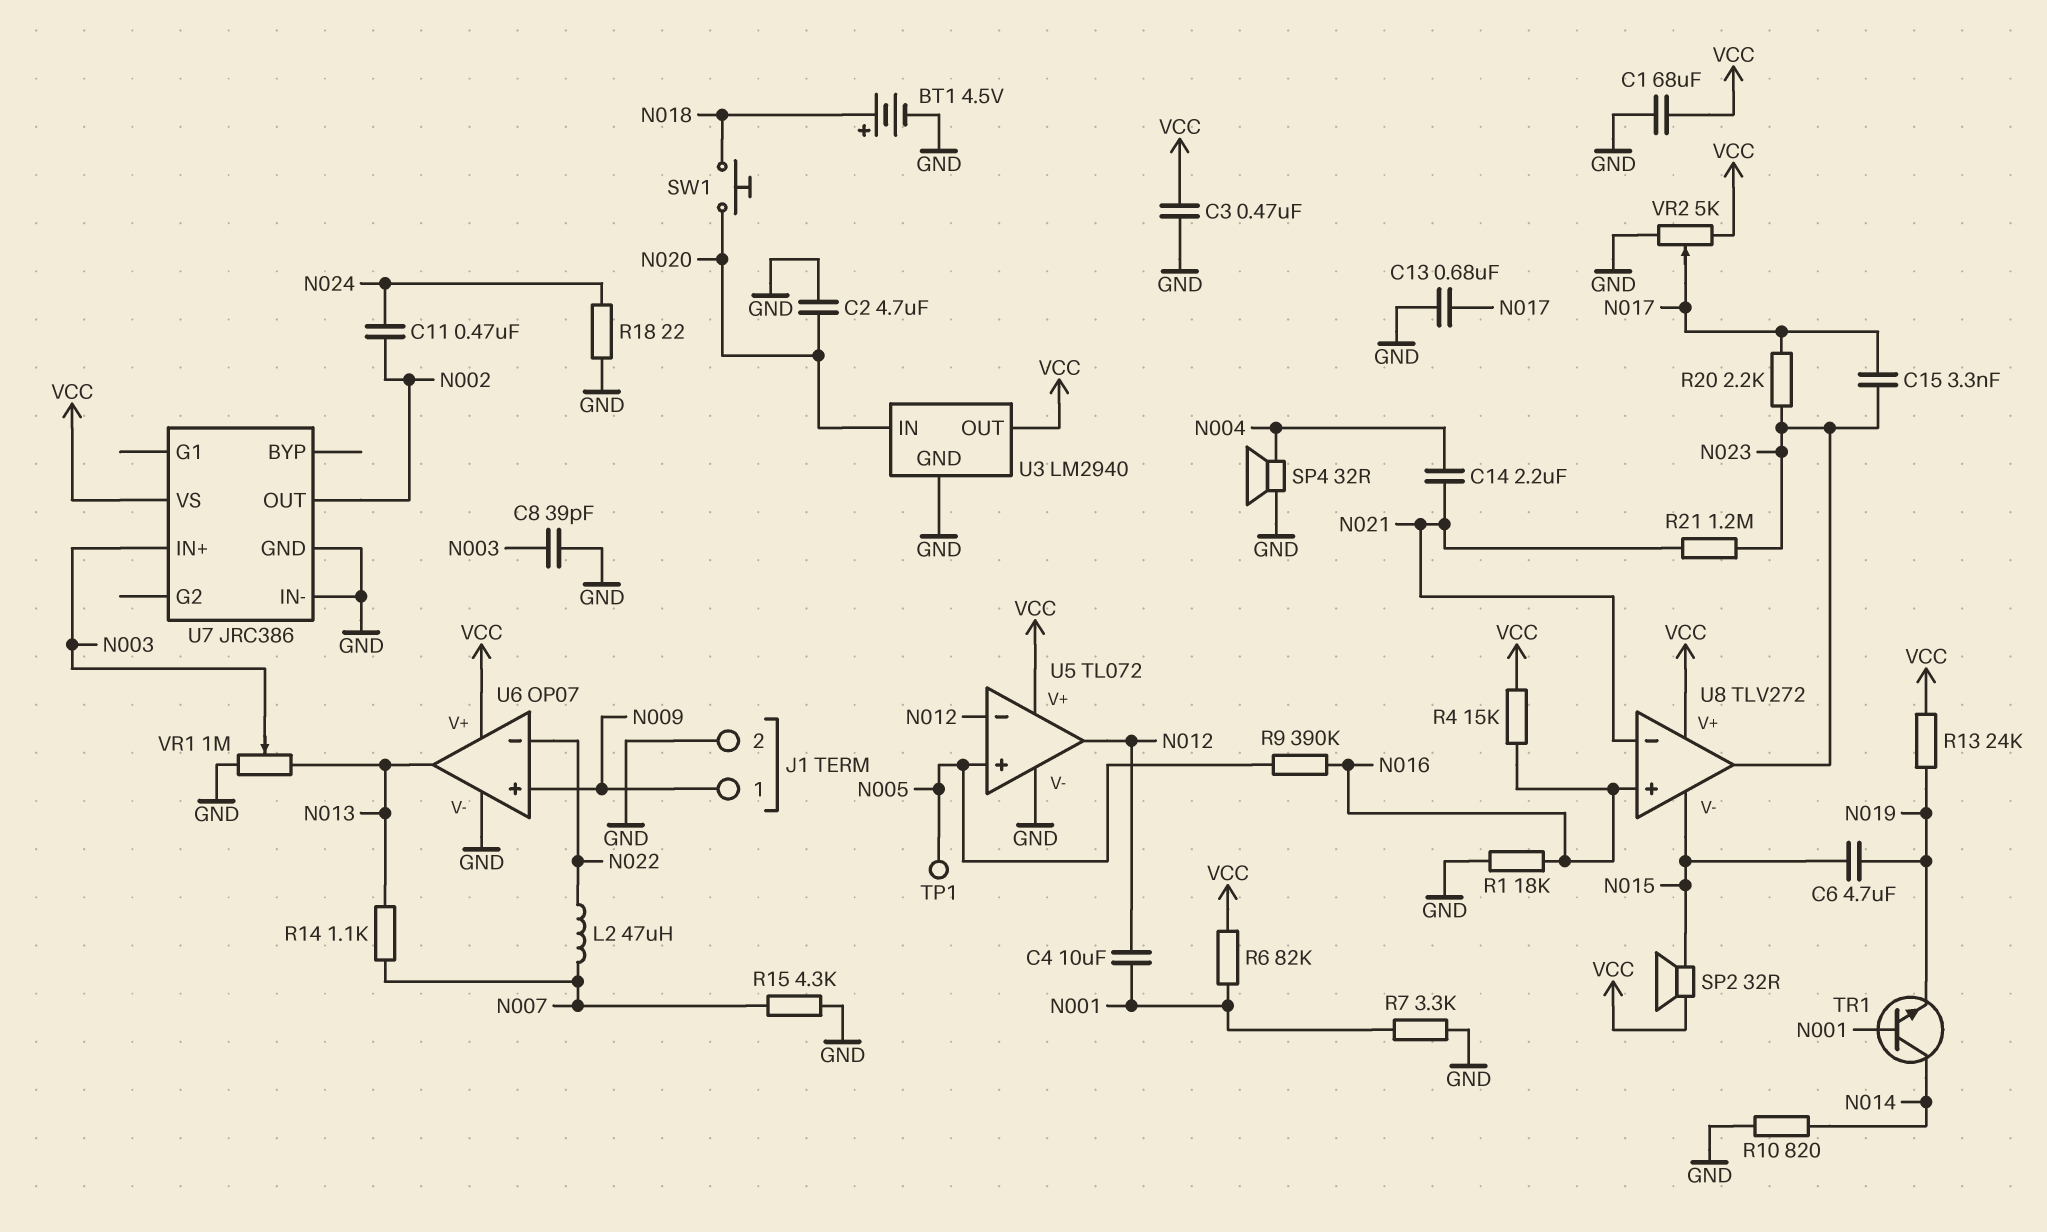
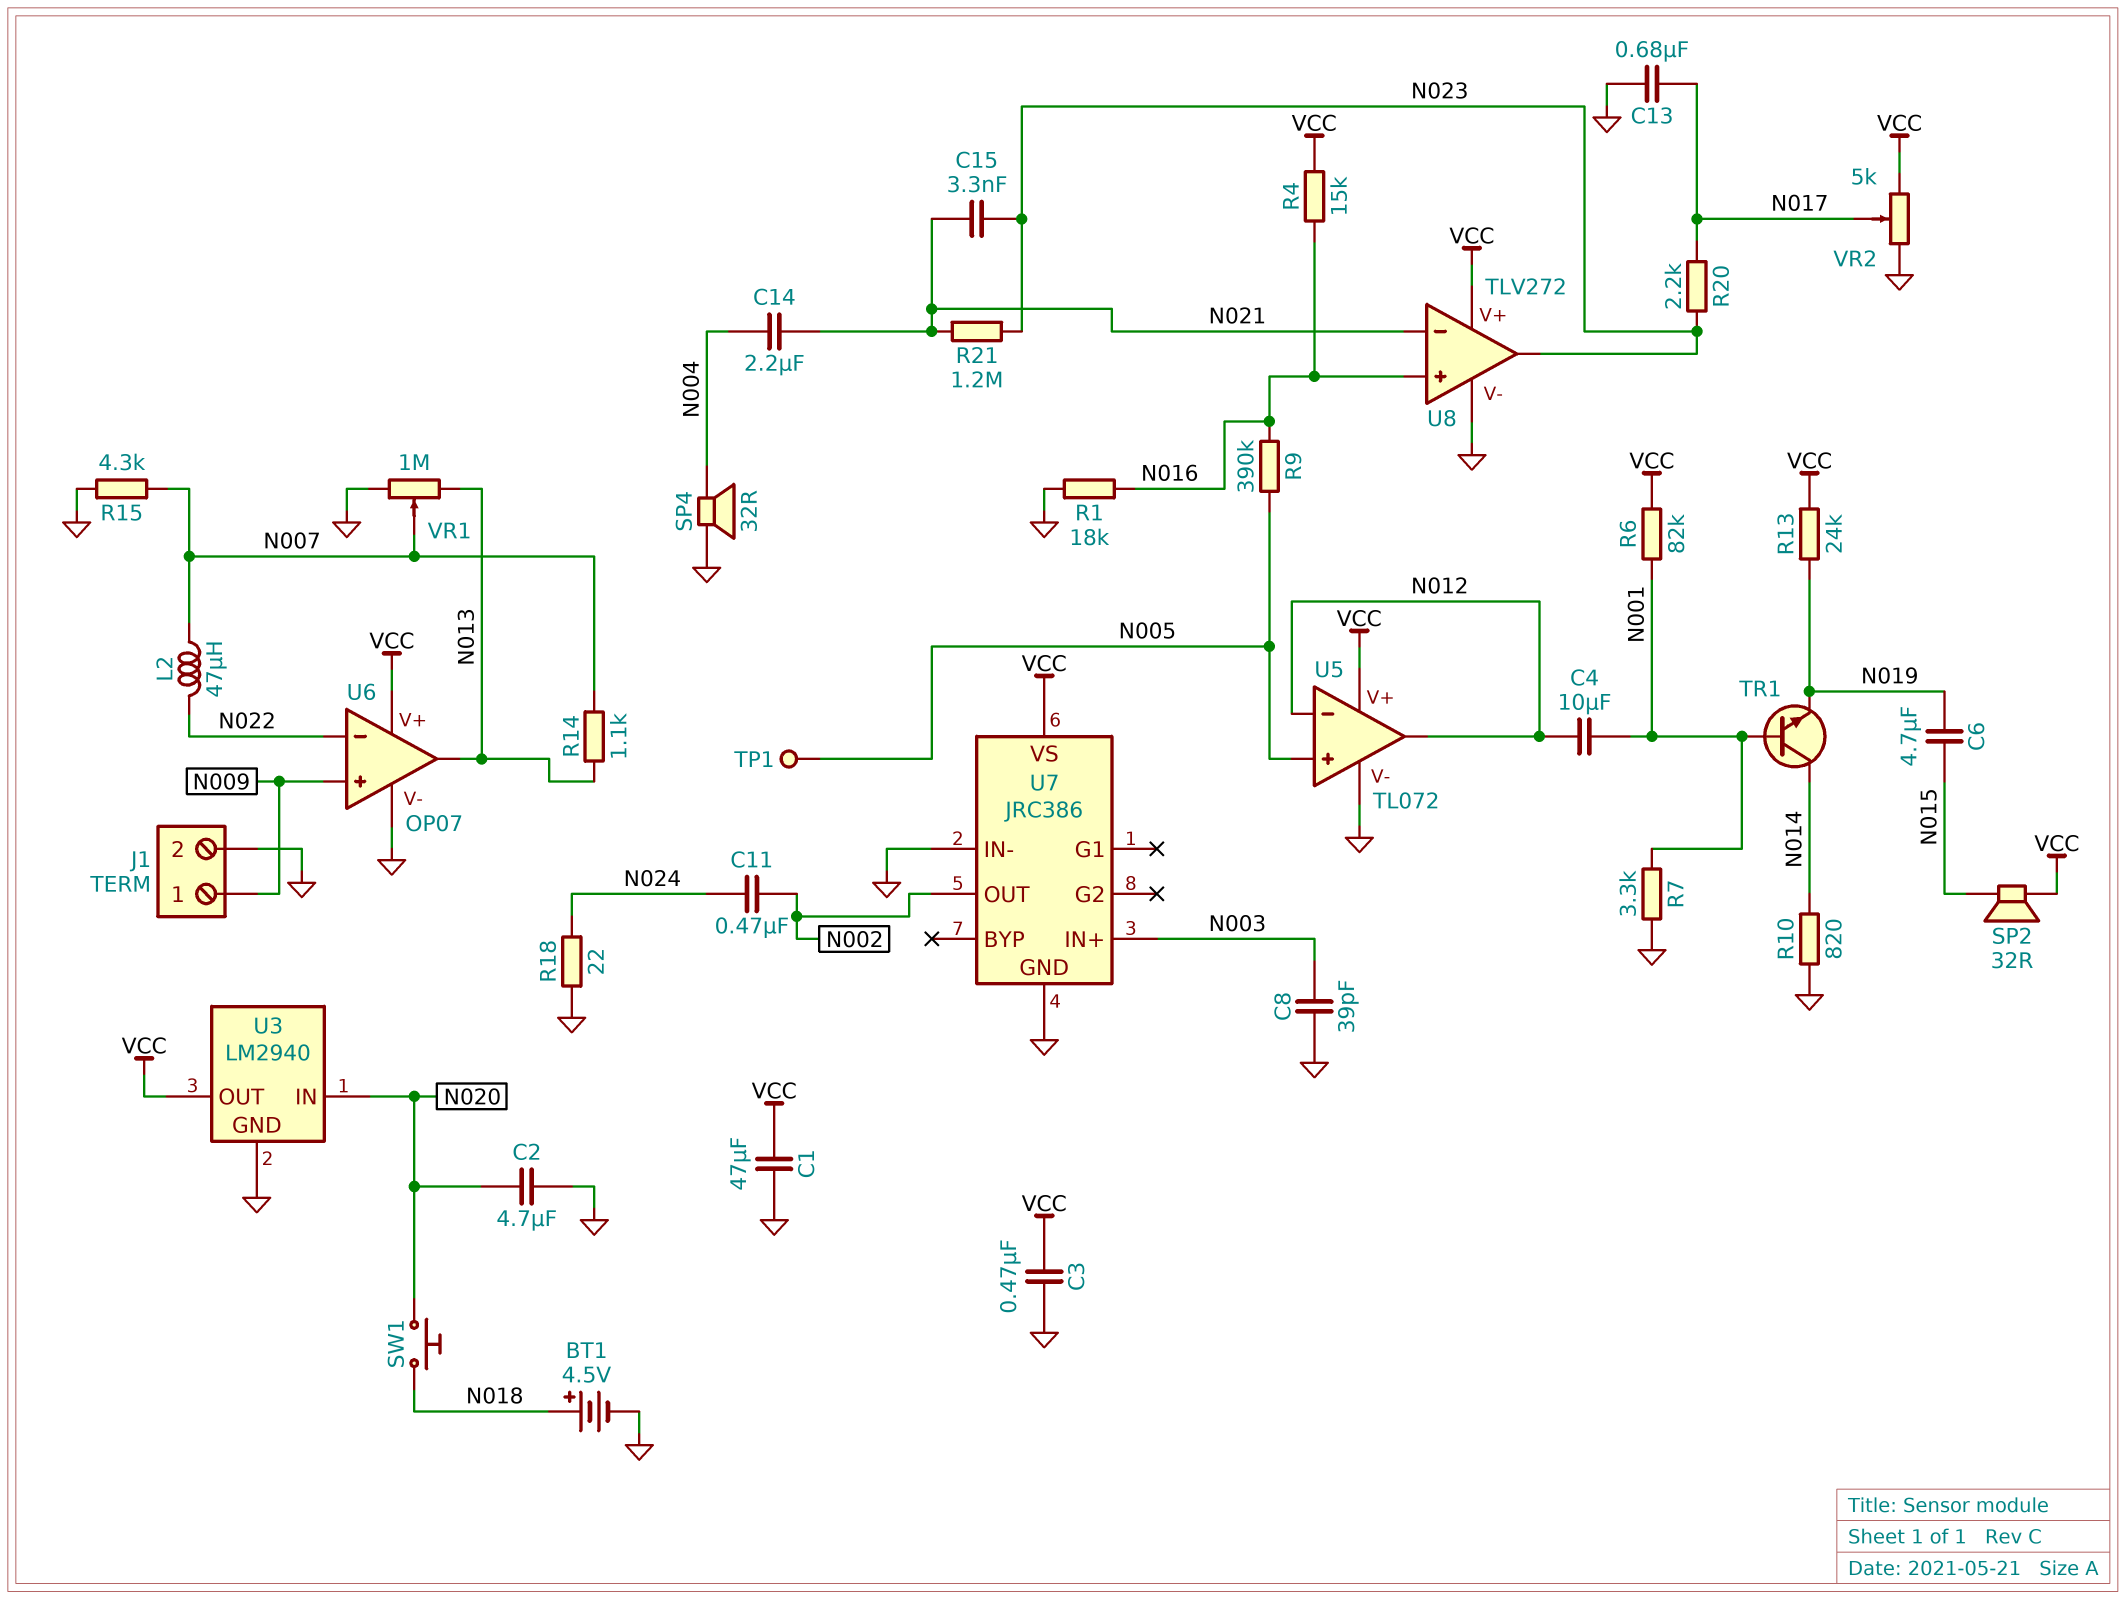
C1: 68uF (GND, VCC) -> 47uF (GND, VCC)
C15: 3.3nF (N017, N023) -> 3.3nF (N021, N023)
U8 pin V-: N015 -> GND
VR1: 1M (GND, N013, wiper N003) -> 1M (GND, N013, wiper N007)

